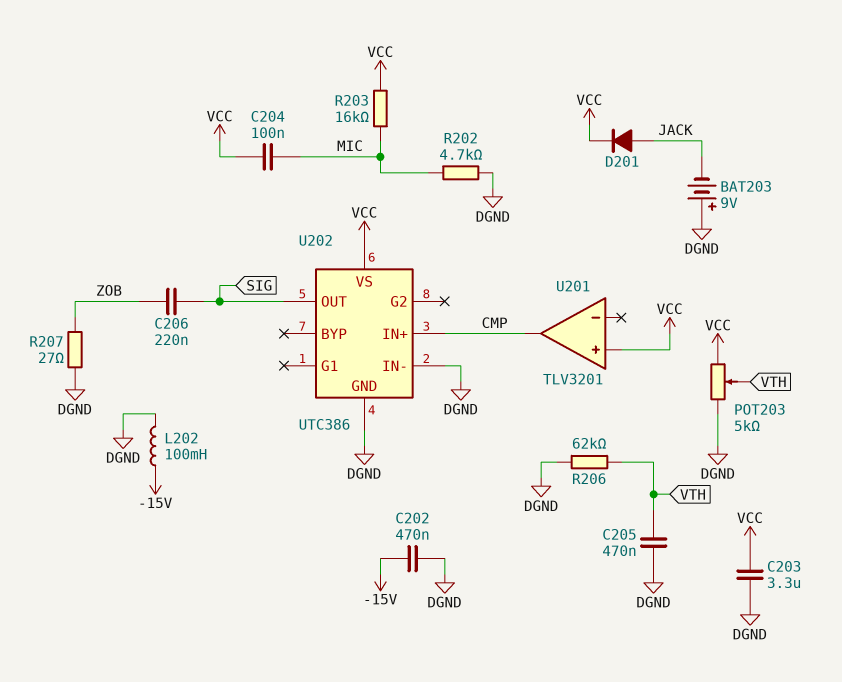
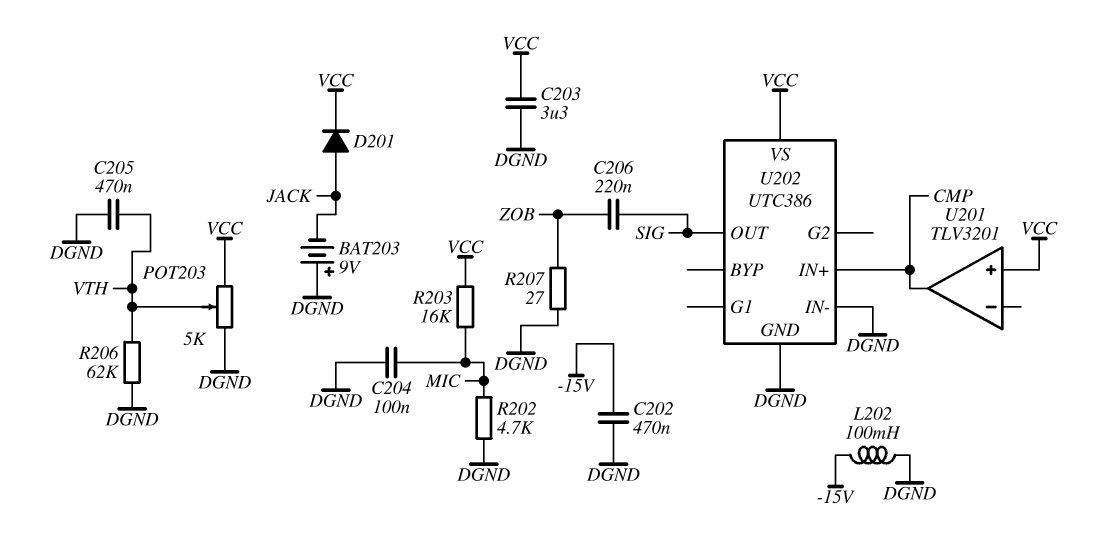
C204: 100nF (MIC, VCC) -> 100nF (DGND, MIC)

